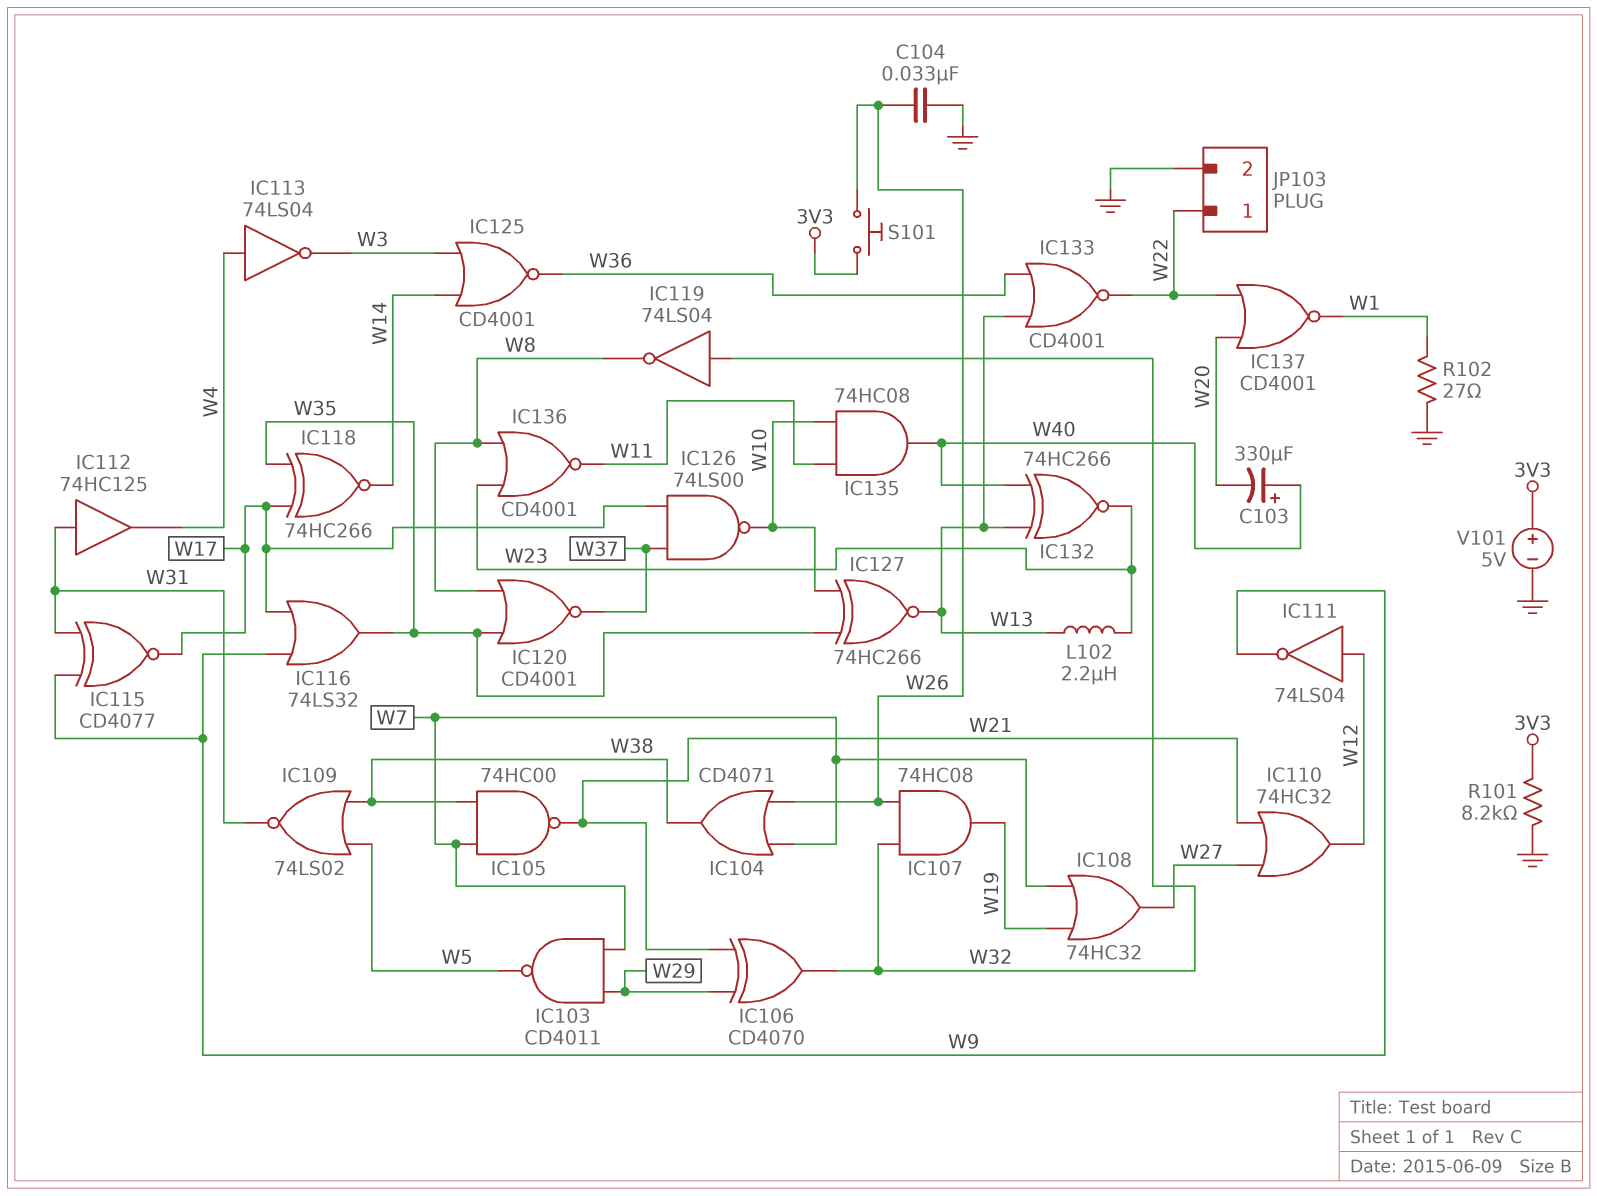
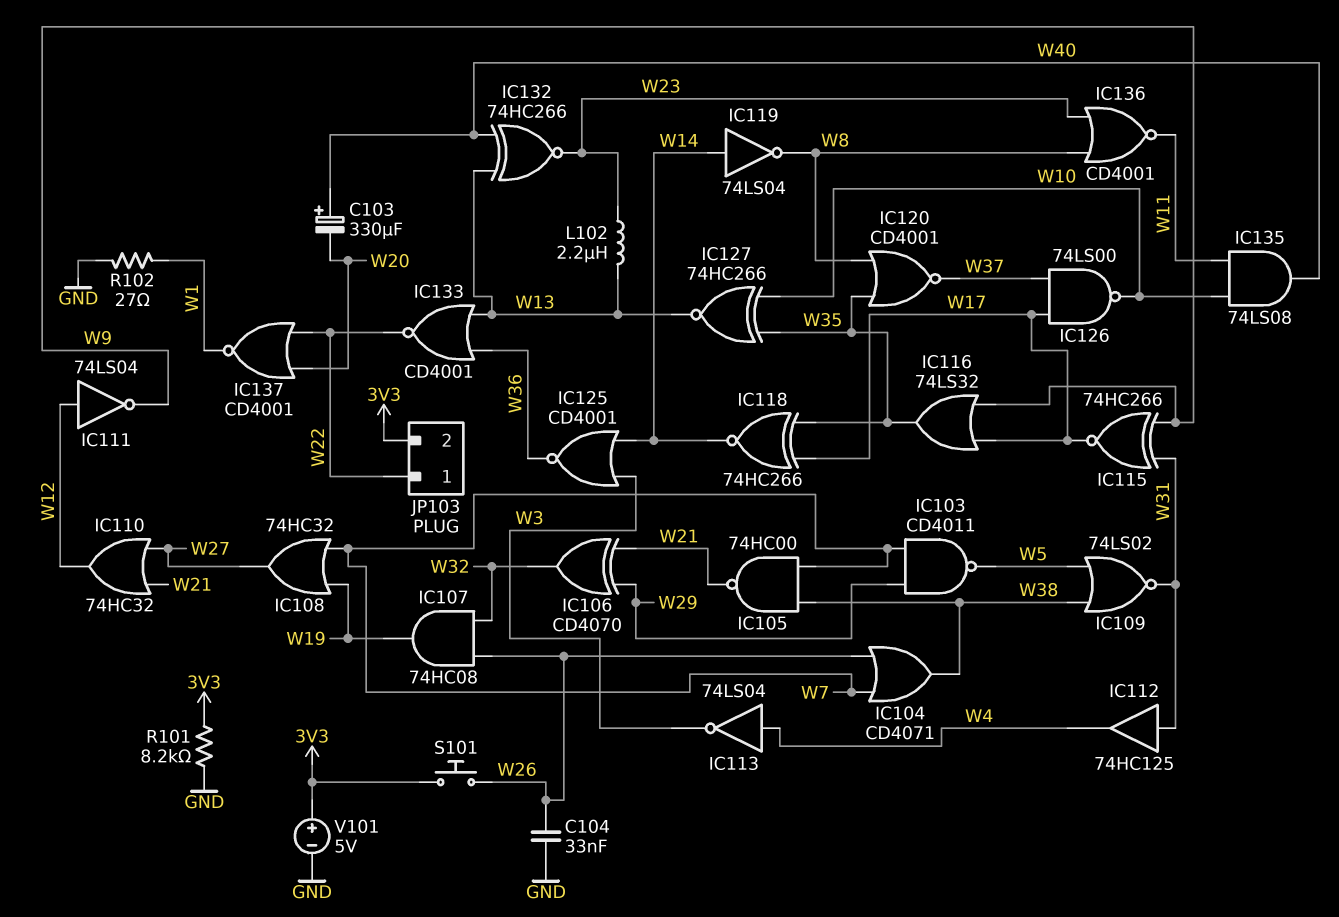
IC115: XNOR CD4077 (in W9, in W31, out W17) -> XNOR 74HC266 (in W9, in W31, out W17)
IC119: NOT 74LS04 (in W32, out W8) -> NOT 74LS04 (in W14, out W8)
IC135: AND 74HC08 (in W10, in W11, out W40) -> AND 74LS08 (in W10, in W11, out W40)
JP103 pin 2: GND -> 3V3

